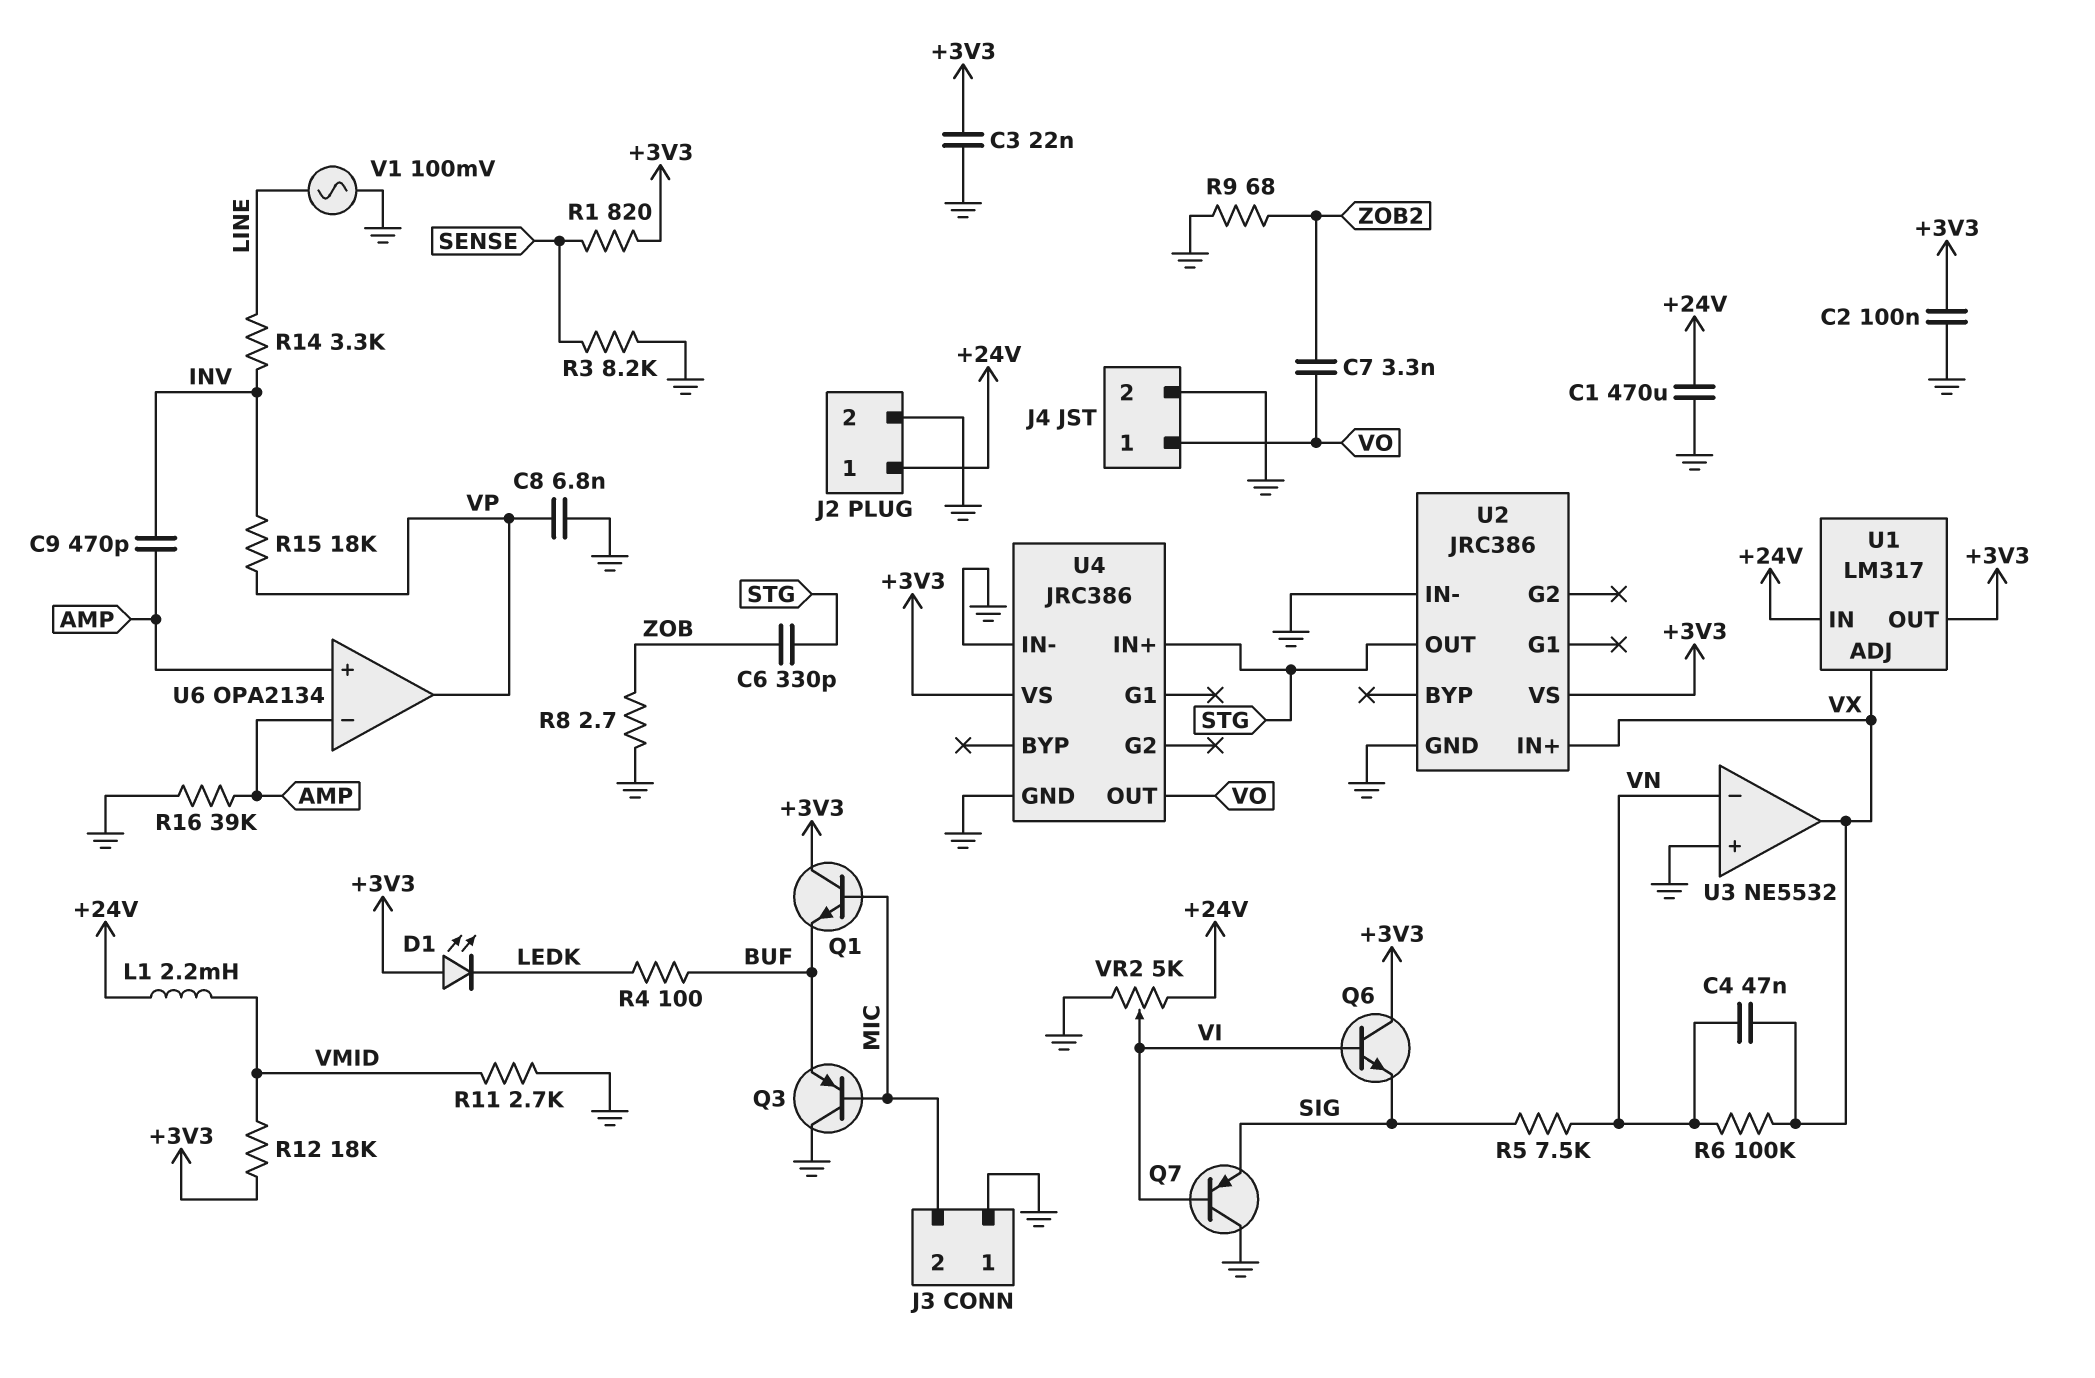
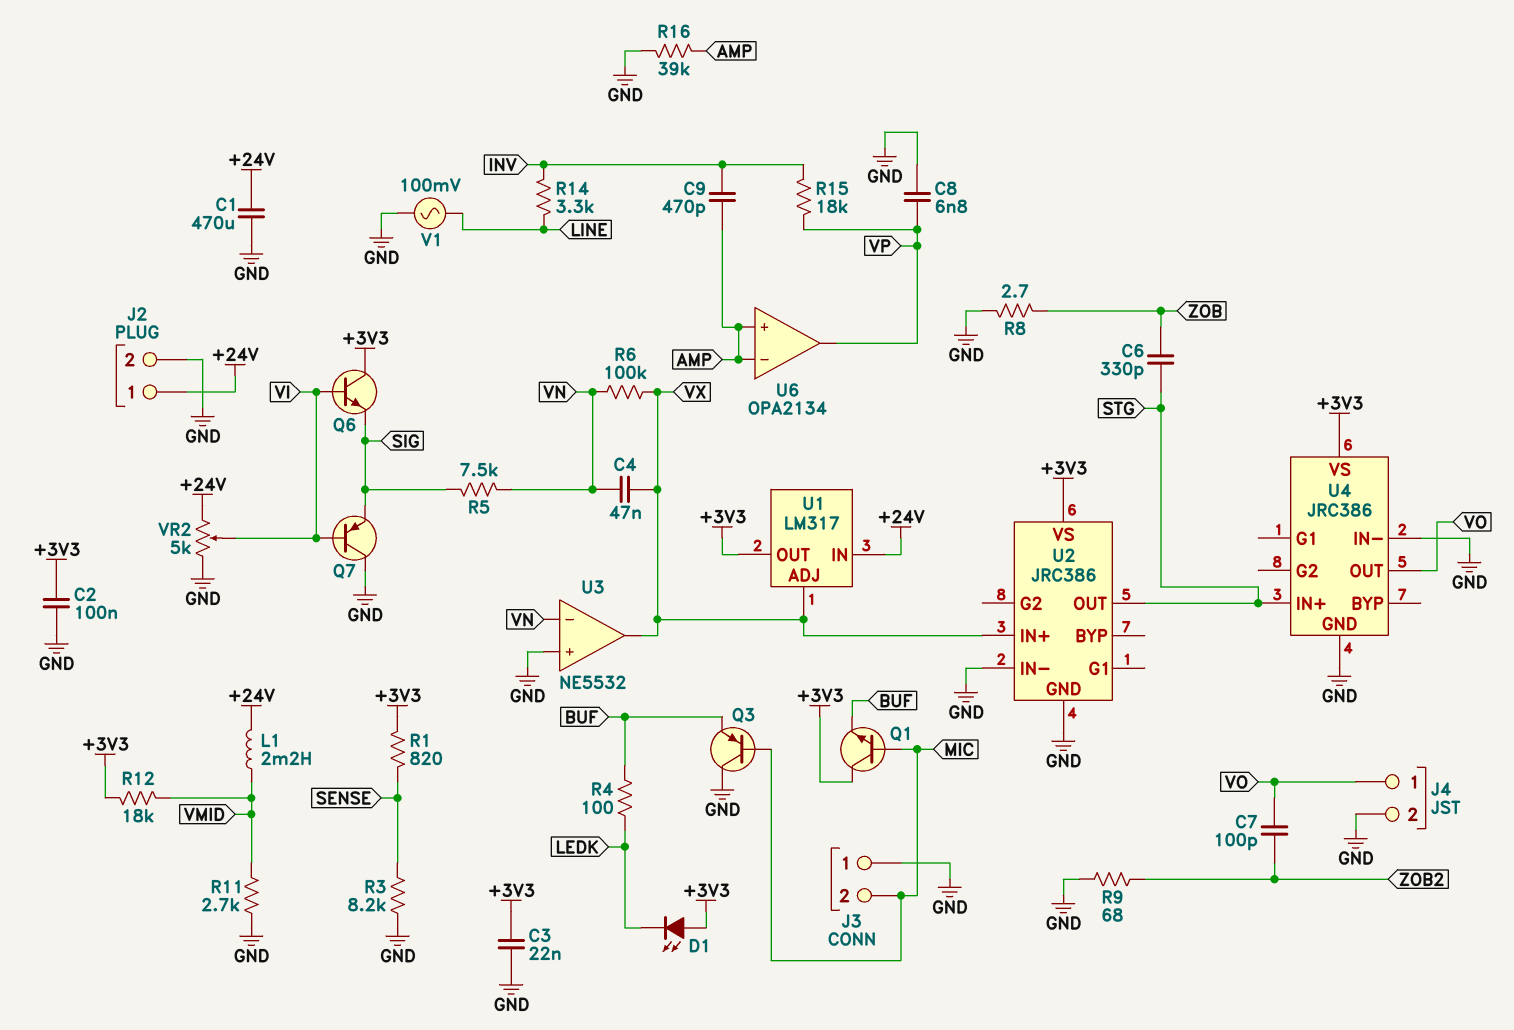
C7: 3.3nF (VO, ZOB2) -> 100pF (VO, ZOB2)

